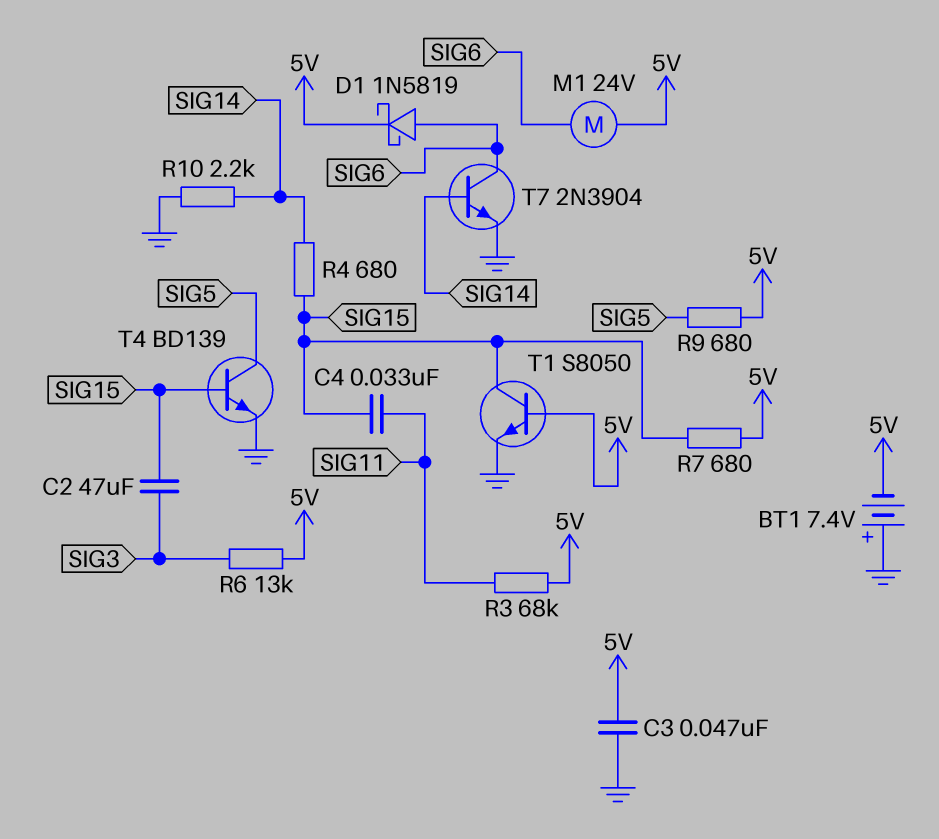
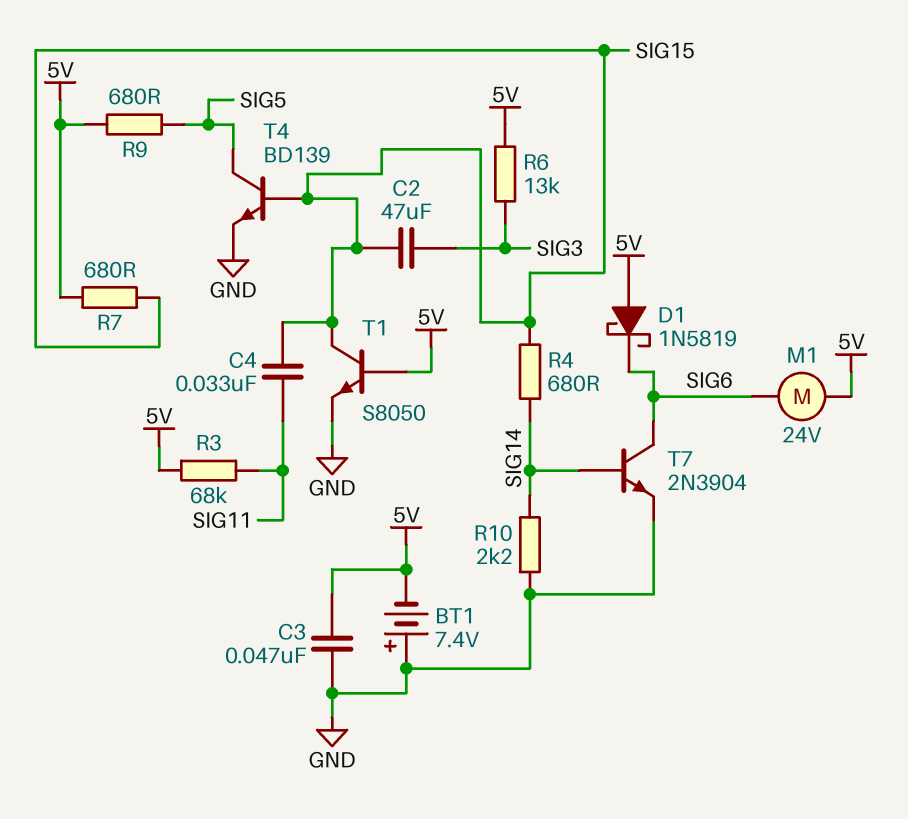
D1: schottky 1N5819 (A SIG6, K 5V) -> schottky 1N5819 (A 5V, K SIG6)

